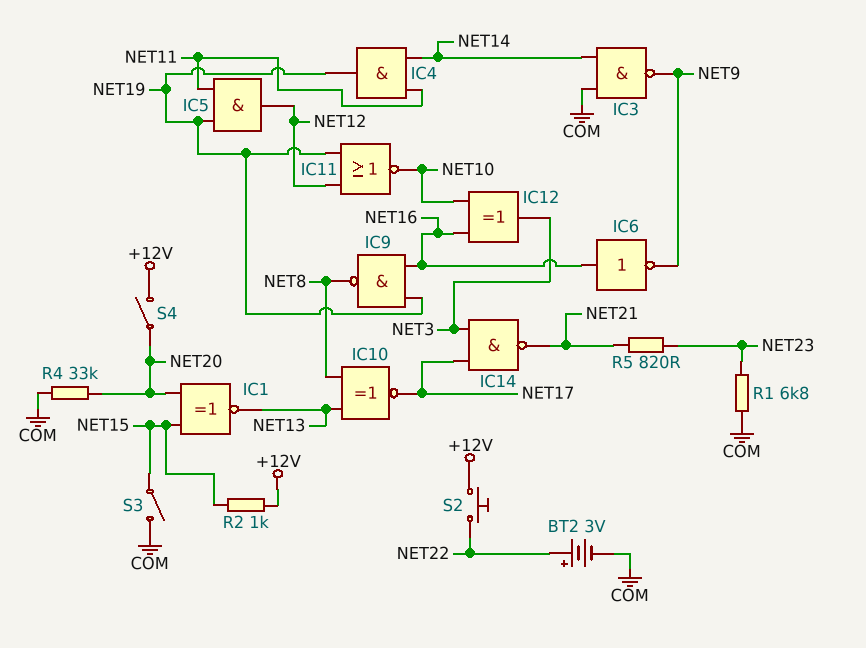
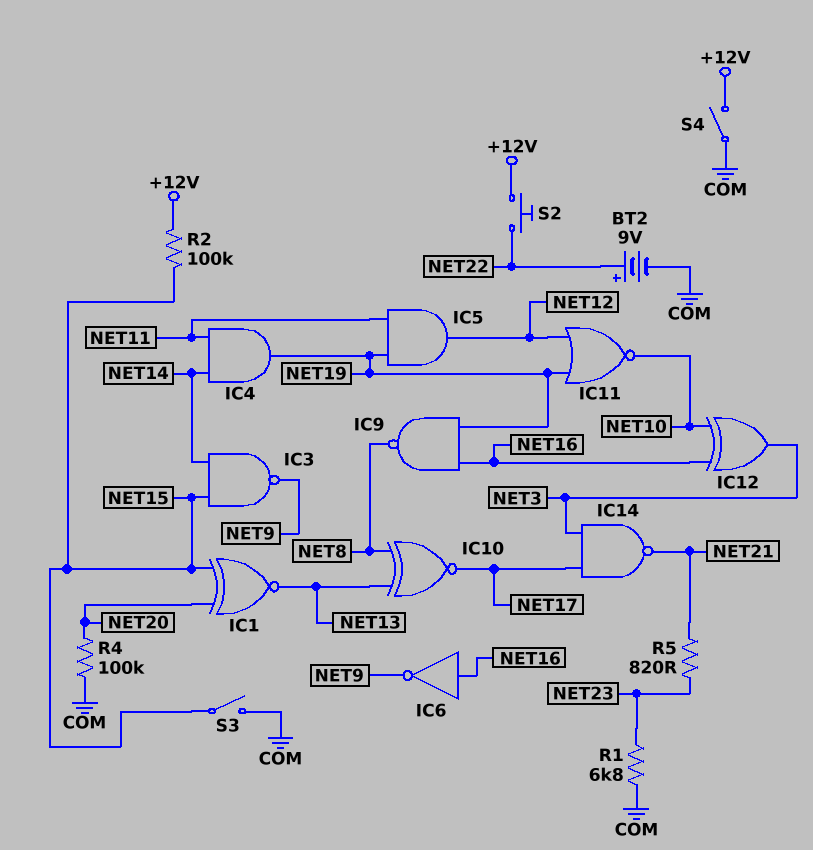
BT2: 3V (plus NET22, minus COM) -> 9V (plus NET22, minus COM)
IC3: NAND (in COM, in NET14, out NET9) -> NAND (in NET14, in NET15, out NET9)
R2: 1k (+12V, NET15) -> 100k (+12V, NET15)
R4: 33k (COM, NET20) -> 100k (COM, NET20)
S4: switch (+12V, NET20) -> switch (+12V, COM)

